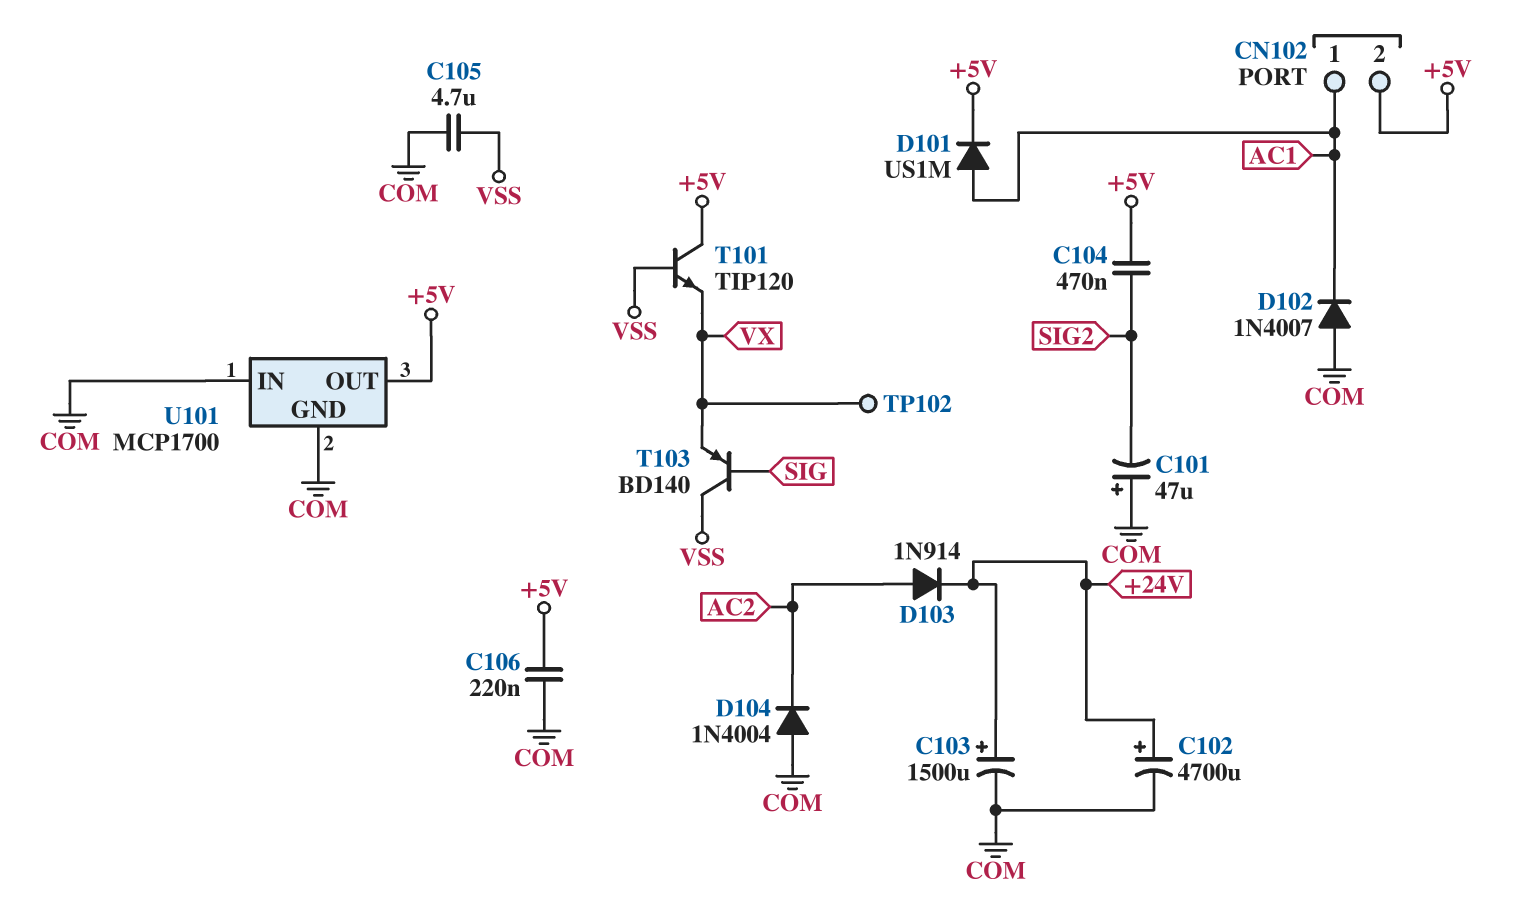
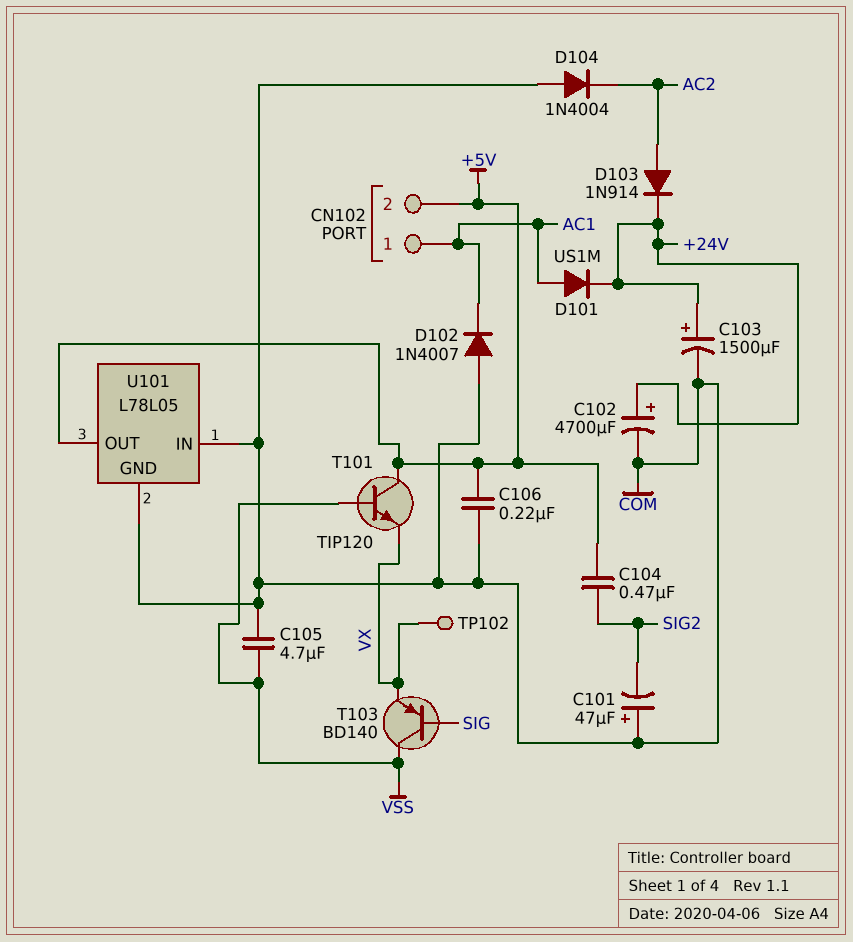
D101: diode US1M (A AC1, K +5V) -> diode US1M (A AC1, K +24V)
U101: MCP1700 -> L78L05

